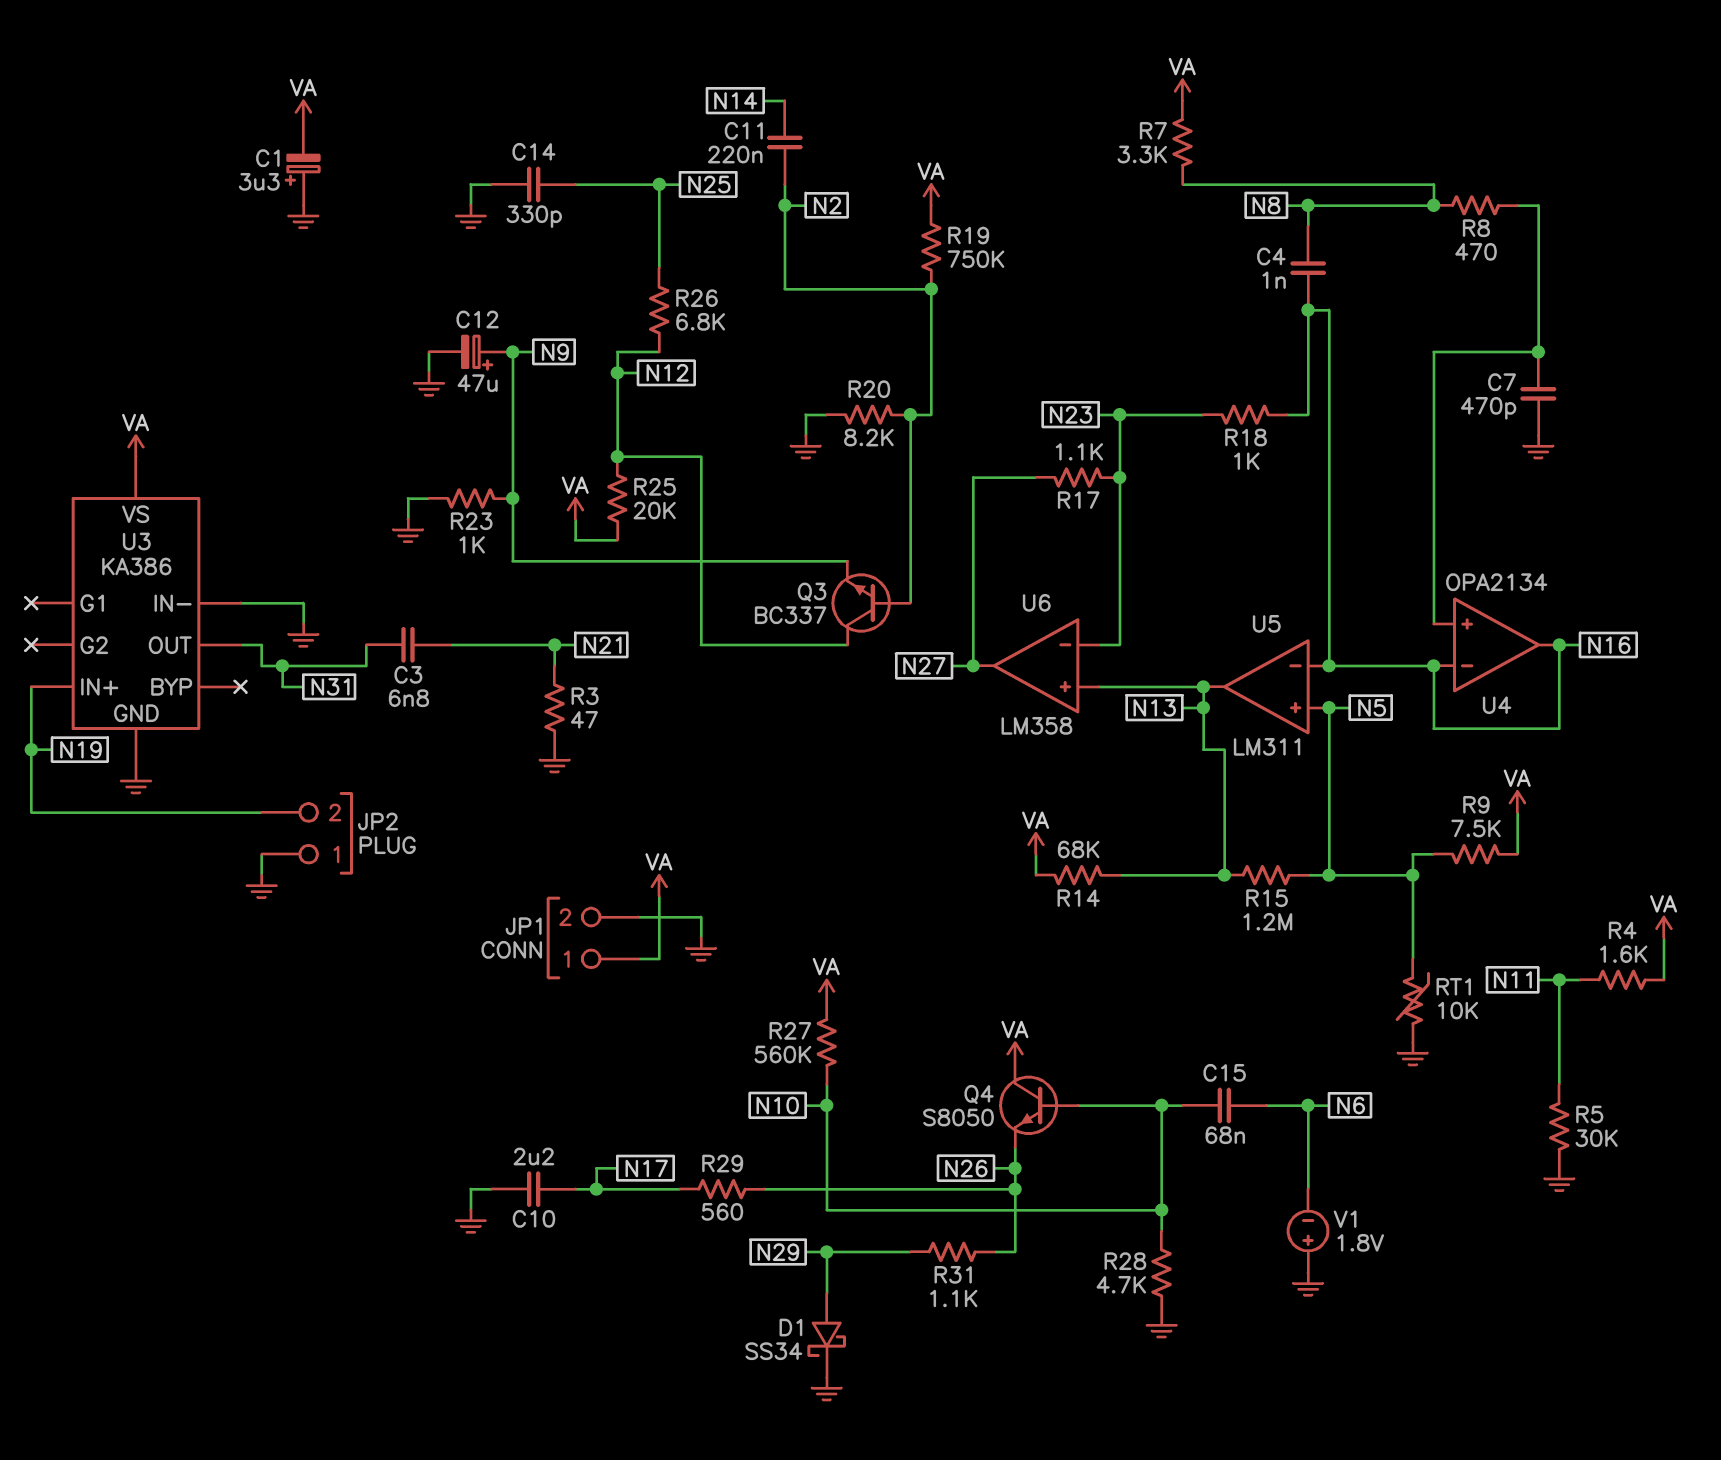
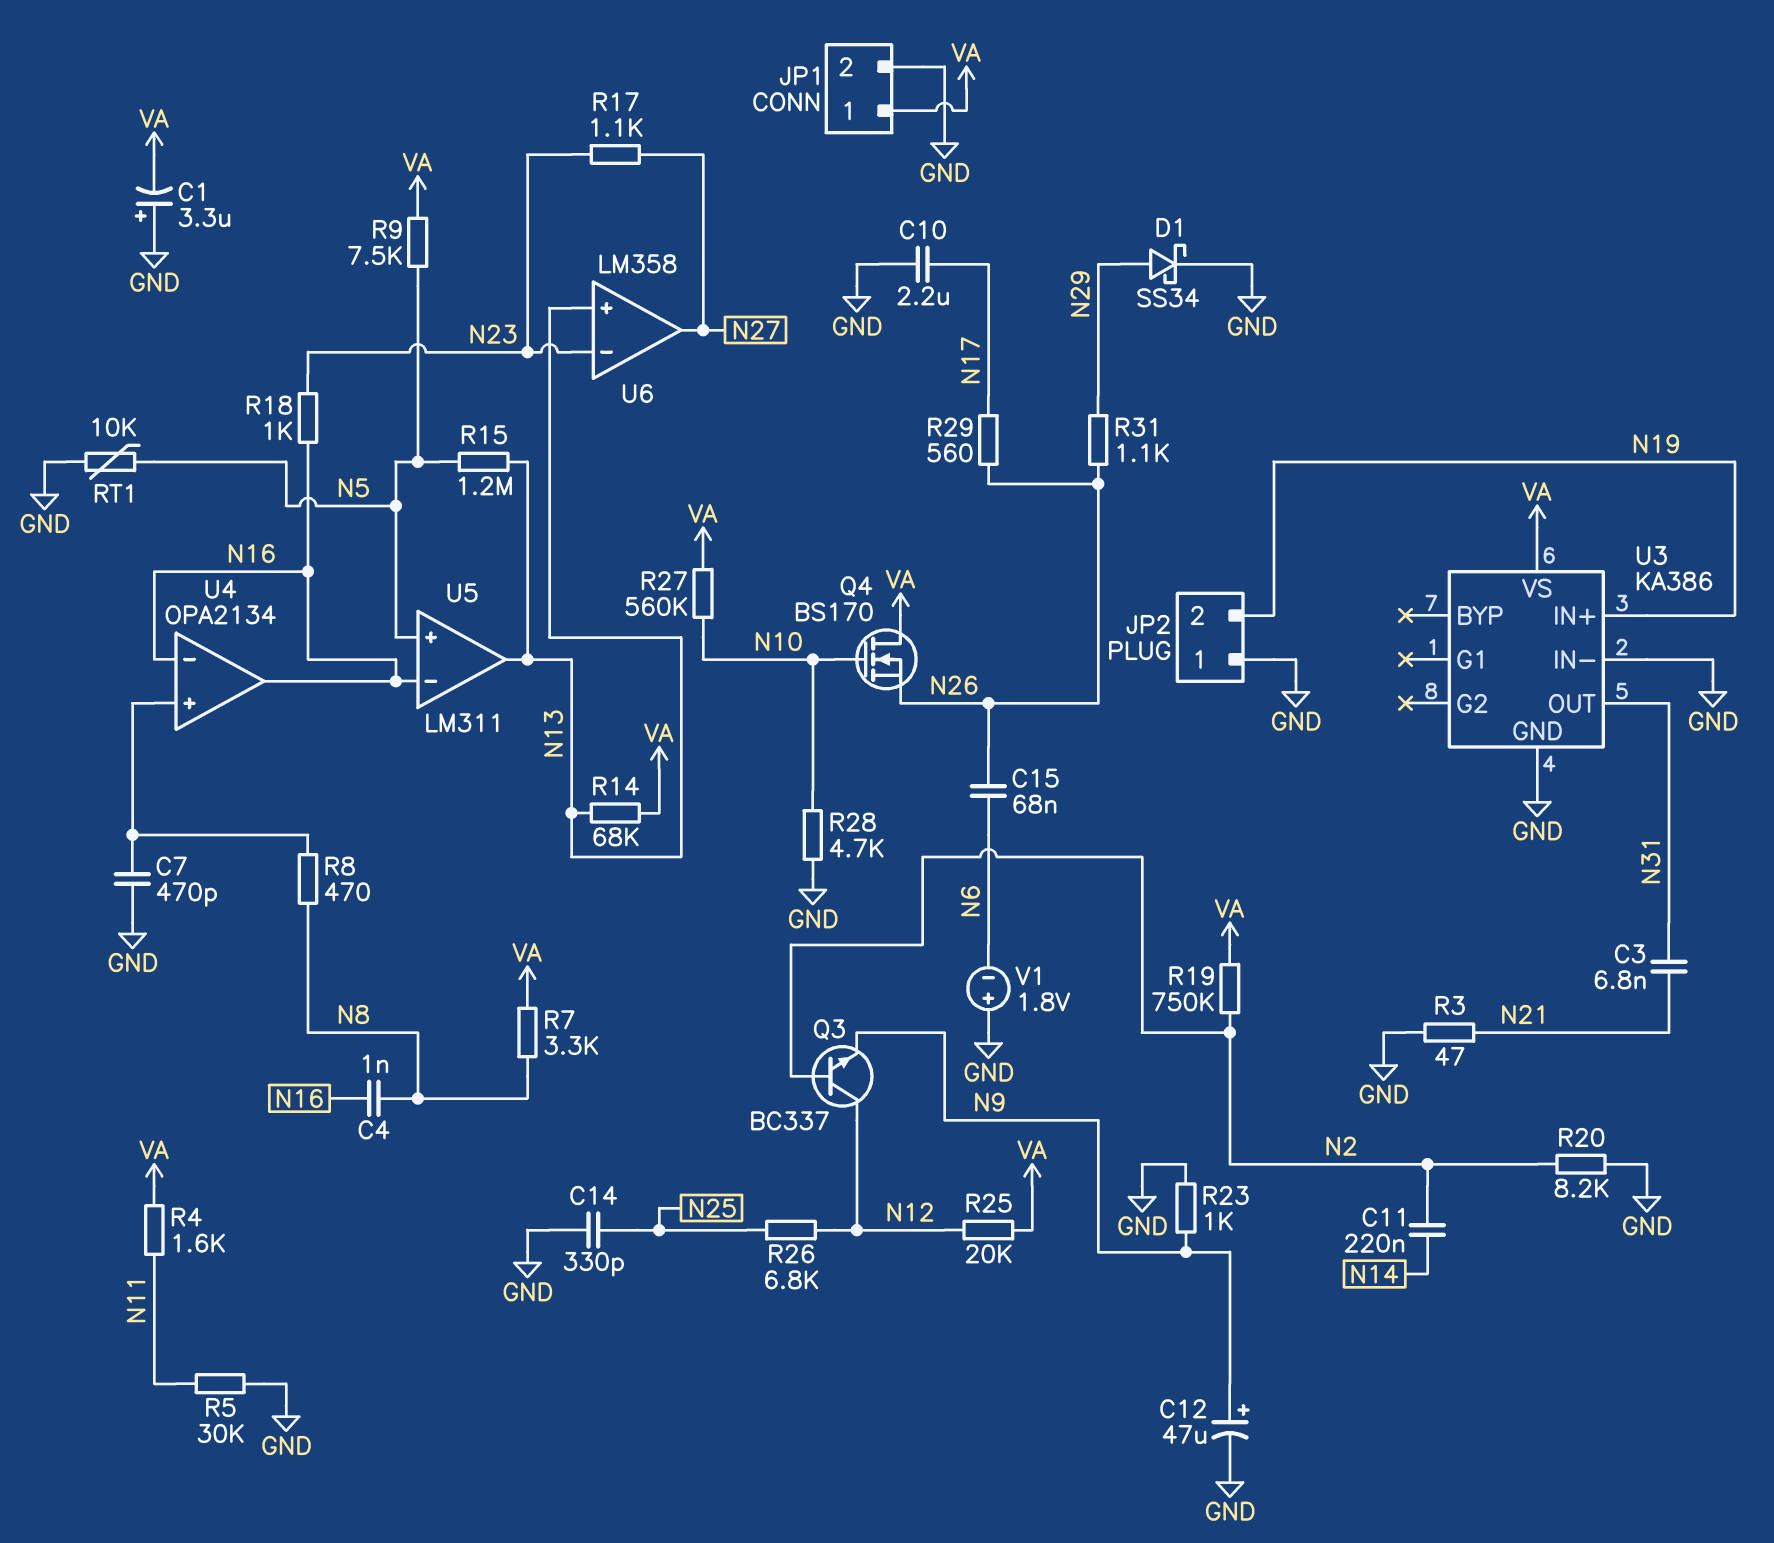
C15: 68nF (N6, N10) -> 68nF (N6, N26)
Q4: NPN S8050 (B N10, C VA, E N26) -> NMOS BS170 (G N10, D VA, S N26)

